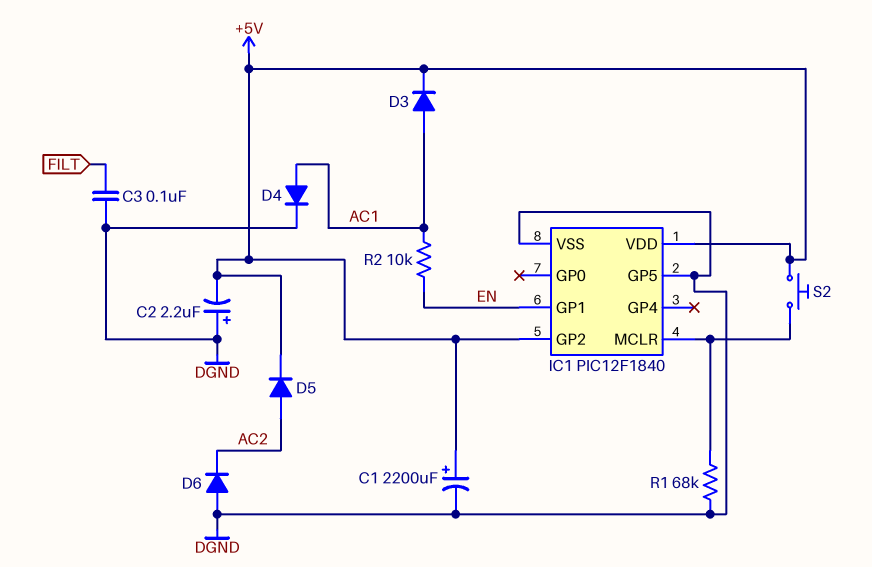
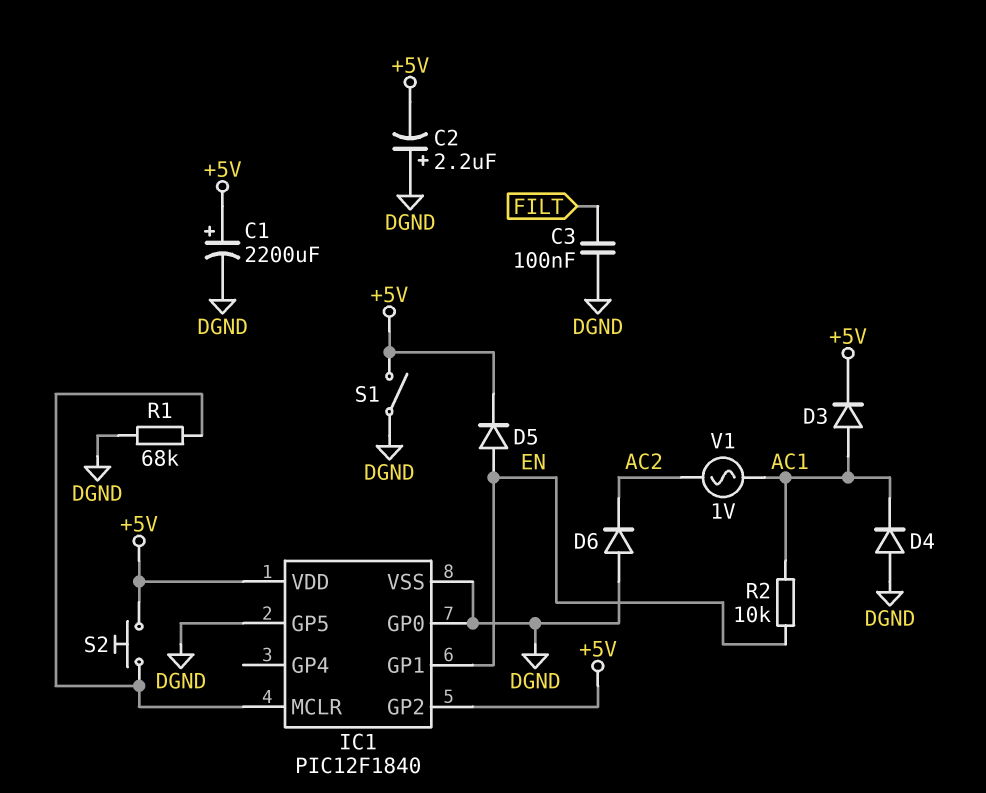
D4: diode (A AC1, K DGND) -> diode (A DGND, K AC1)
D5: diode (A AC2, K +5V) -> diode (A EN, K +5V)
IC1 pin GP0: none -> DGND
S1: none -> switch (+5V, DGND)
V1: none -> AC 1V (AC1, AC2)

